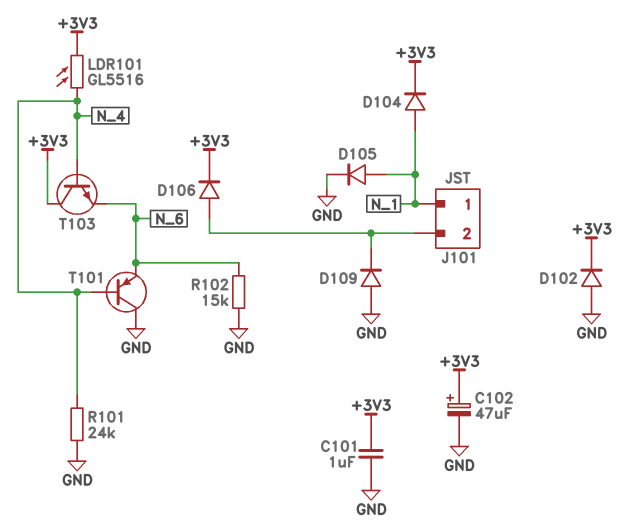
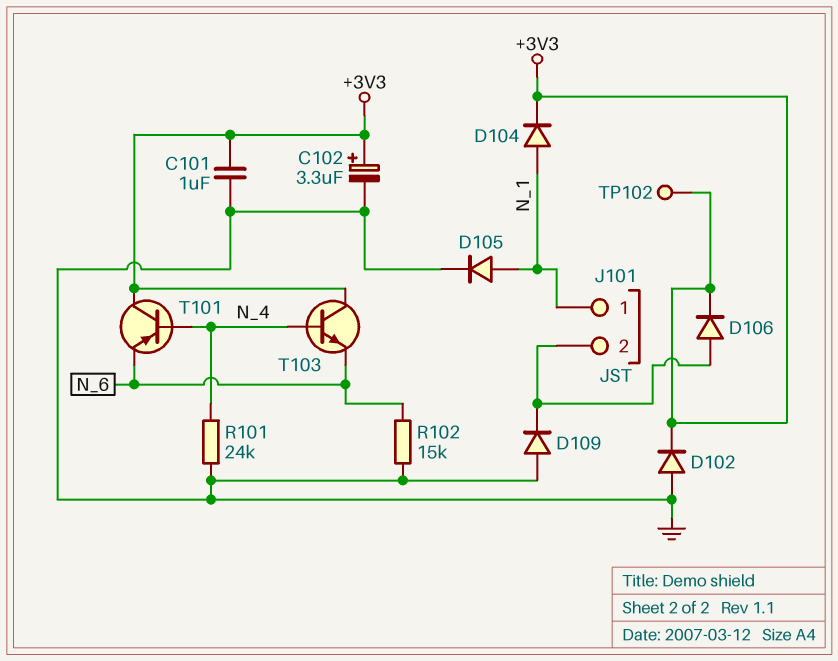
C102: 47uF (plus +3V3, minus GND) -> 3.3uF (plus +3V3, minus GND)
LDR101: GL5516 (+3V3, N_4) -> none
T101: PNP (B N_4, C GND, E N_6) -> PNP (B N_4, C +3V3, E N_6)
TP102: none -> test point (+3V3)

